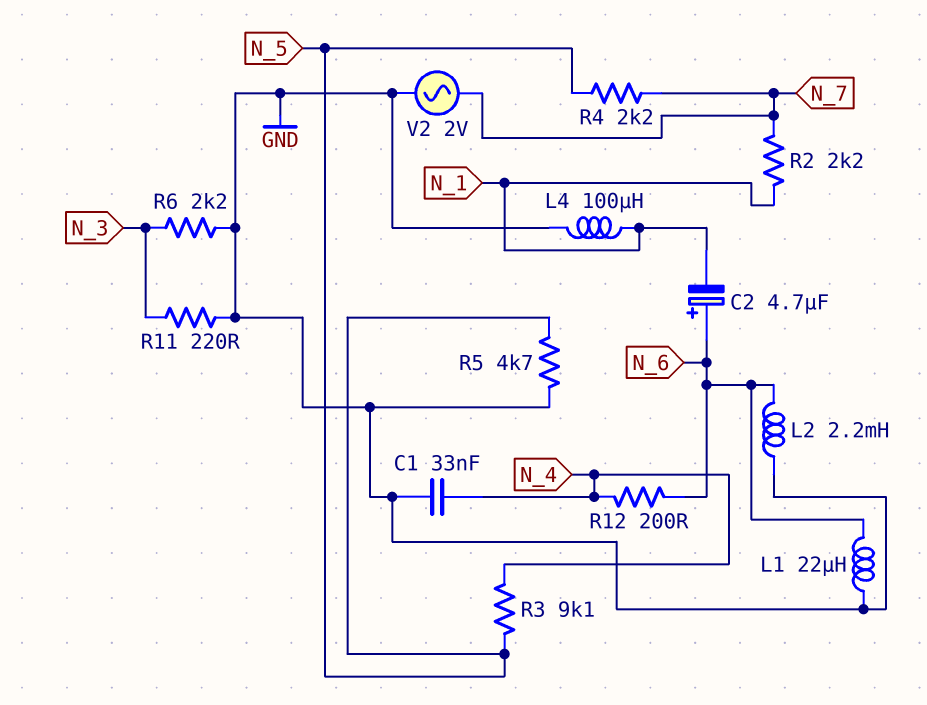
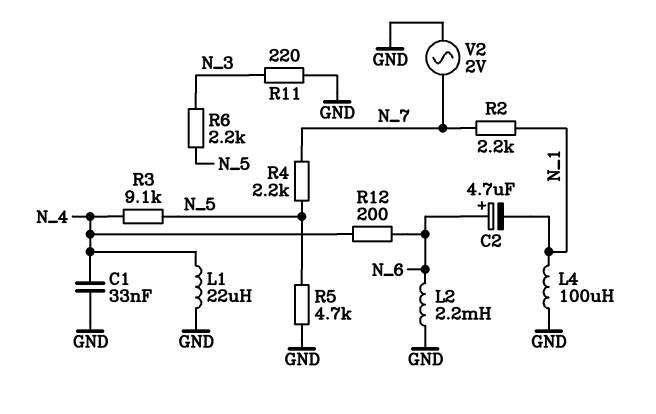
L1: 22uH (GND, N_6) -> 22uH (GND, N_4)
R6: 2.2k (GND, N_3) -> 2.2k (N_3, N_5)

